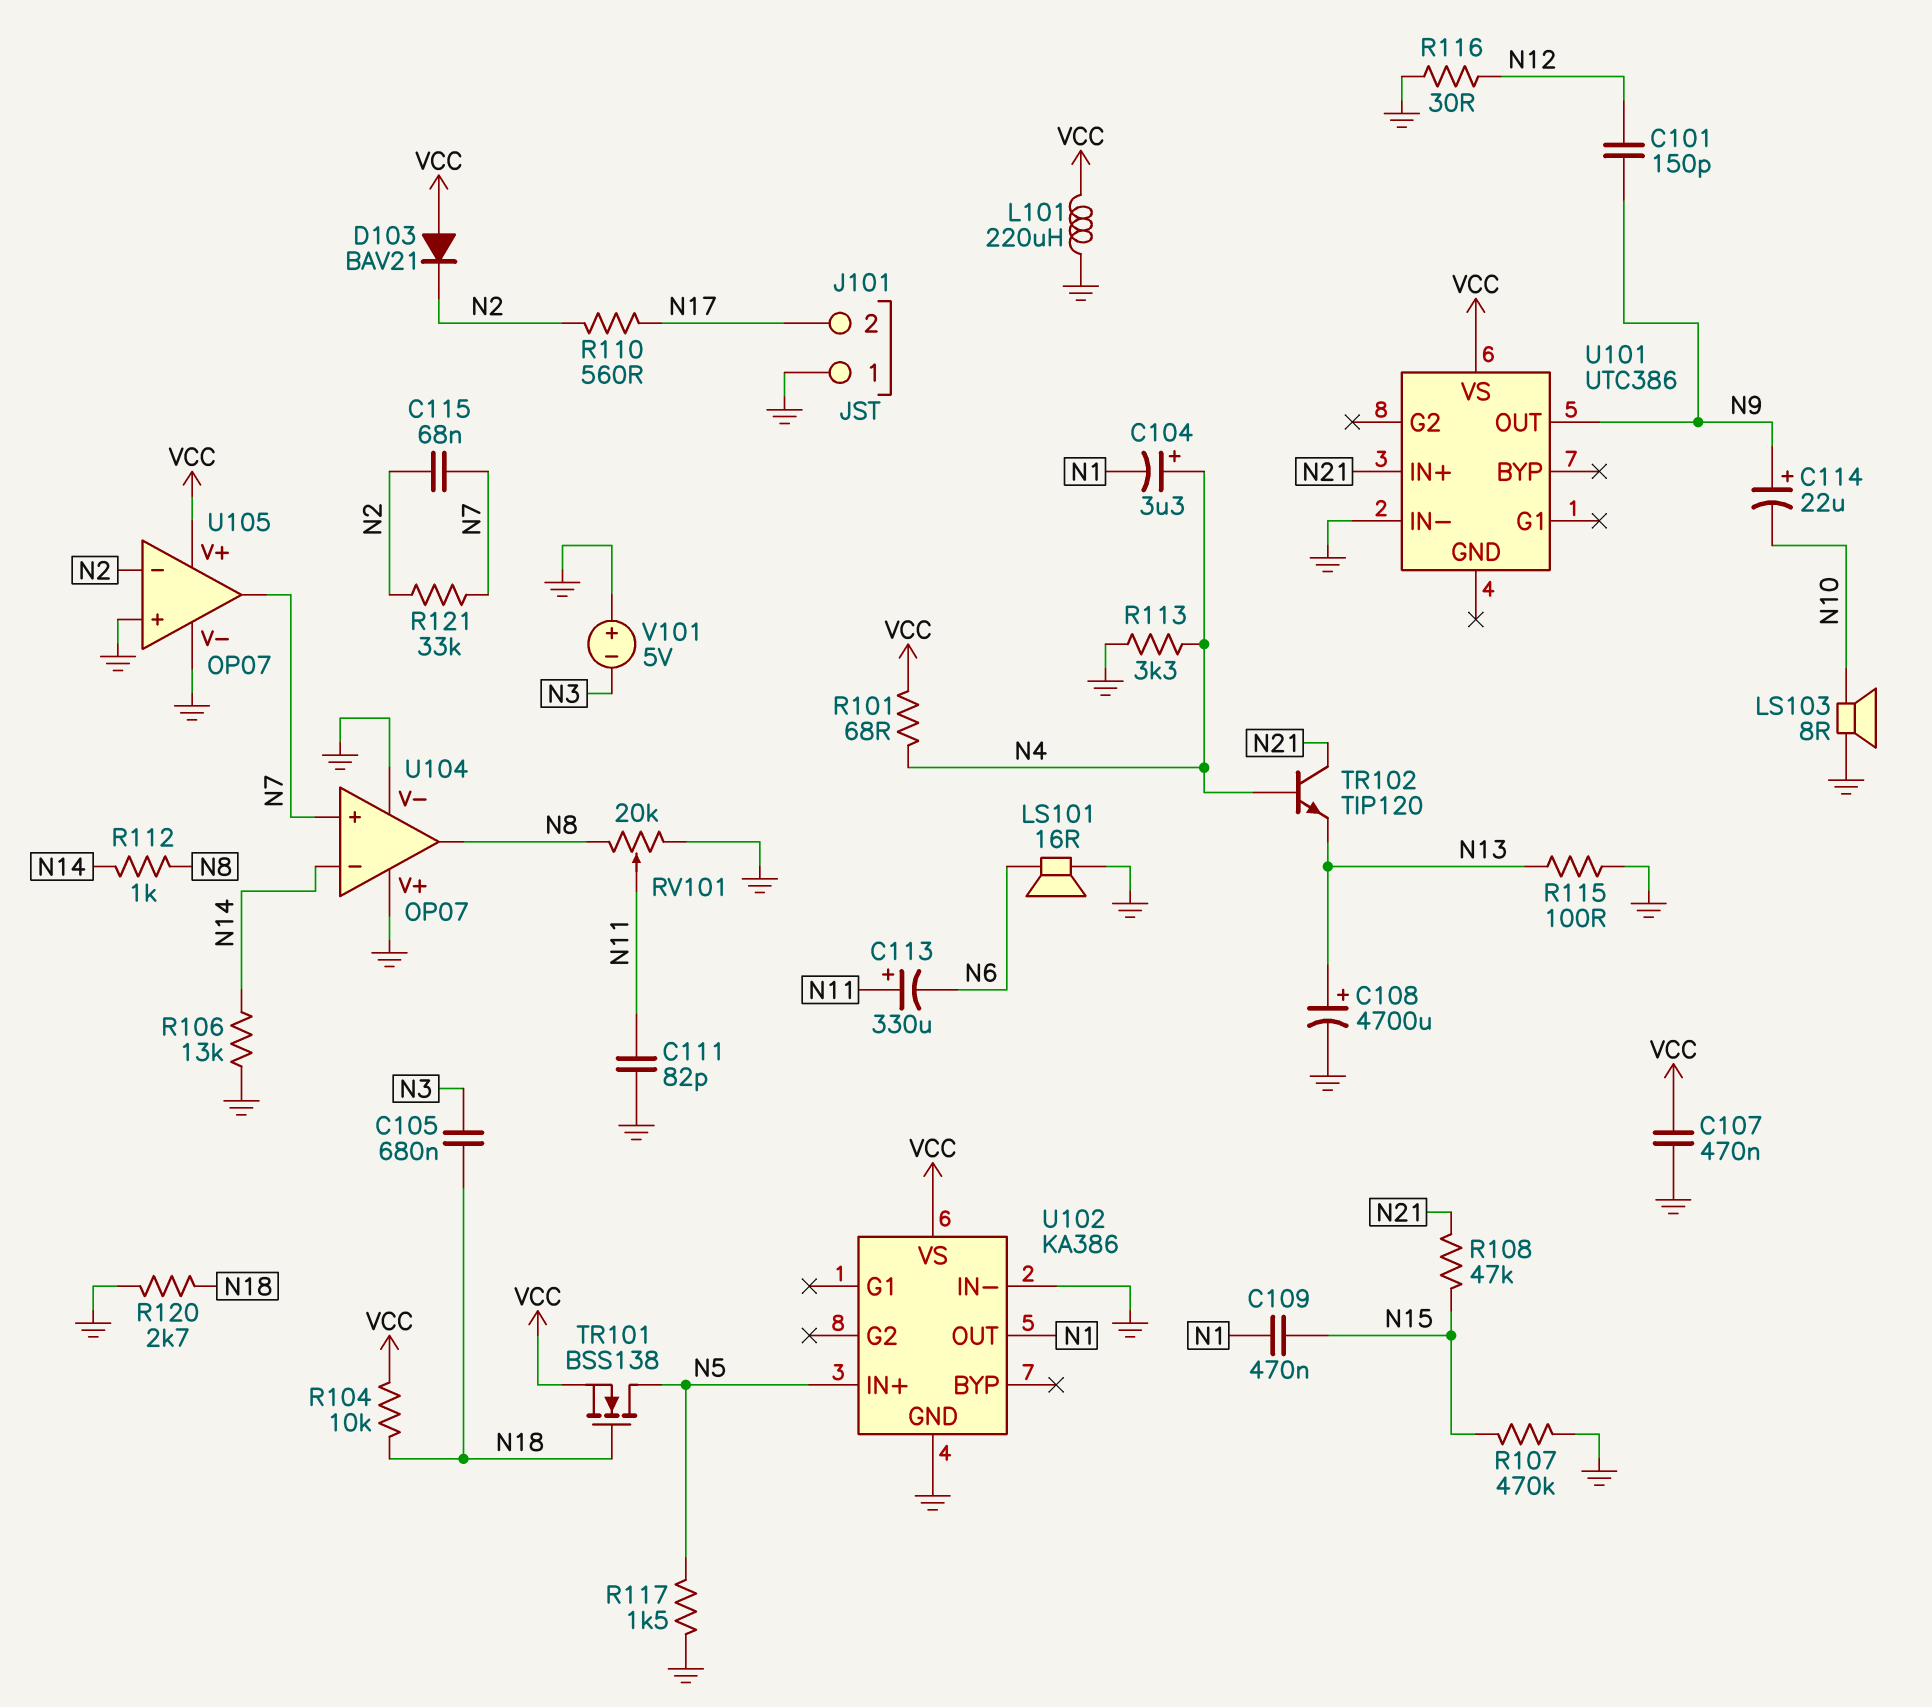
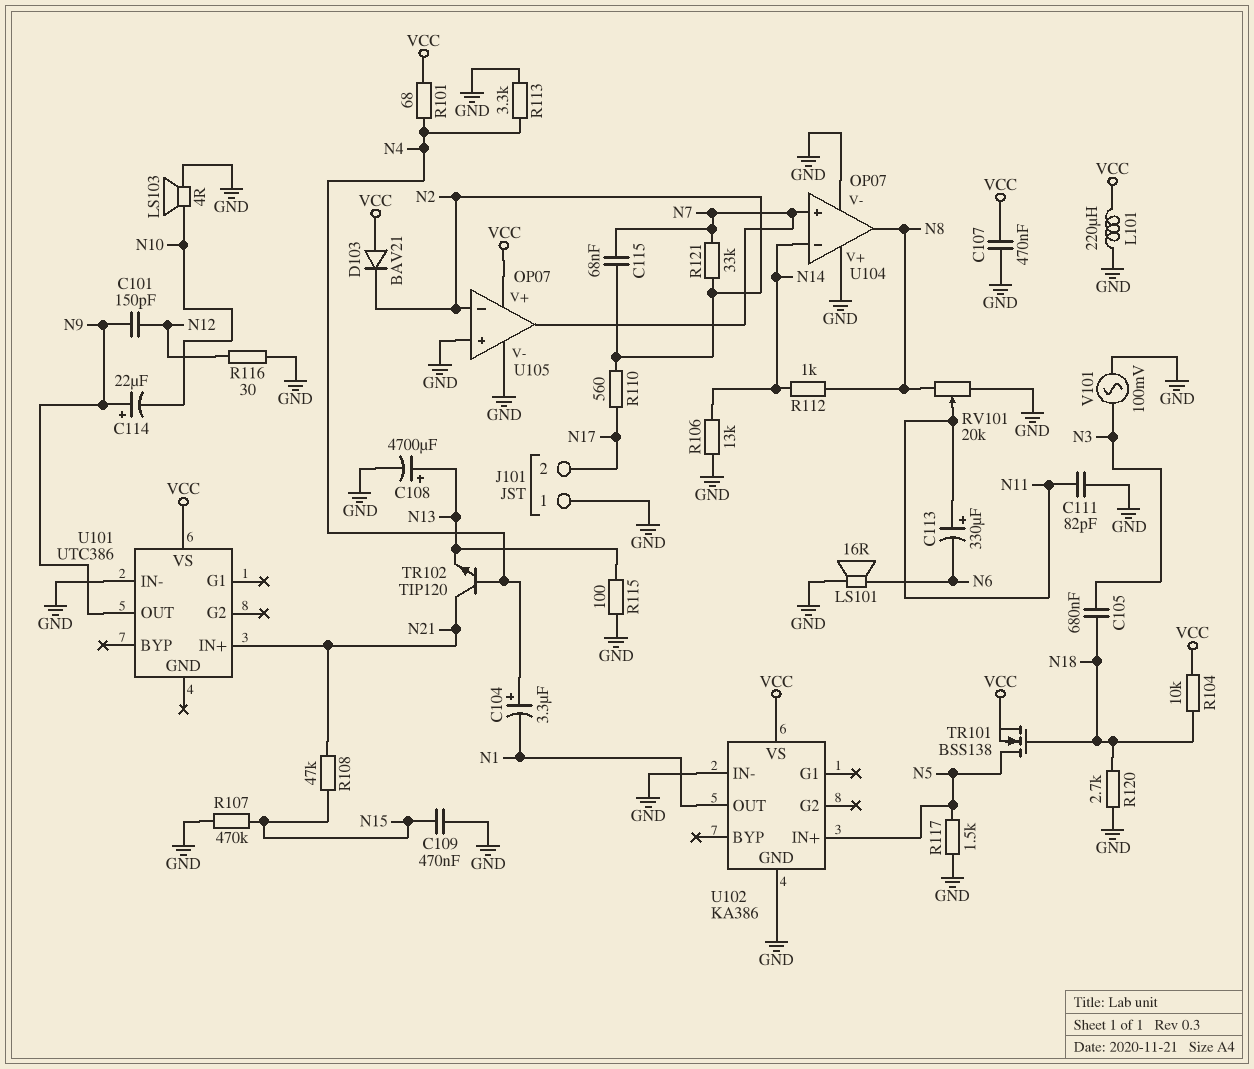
C109: 470nF (N1, N15) -> 470nF (GND, N15)
LS103: speaker 8R (GND, N10) -> speaker 4R (GND, N10)
V101: 5V (plus GND, minus N3) -> AC 100mV (GND, N3)

